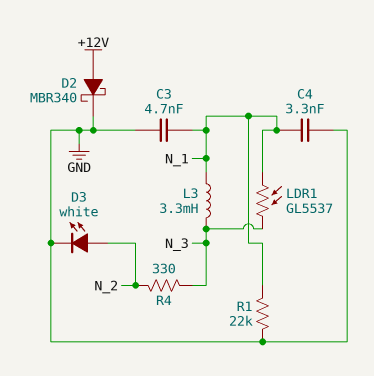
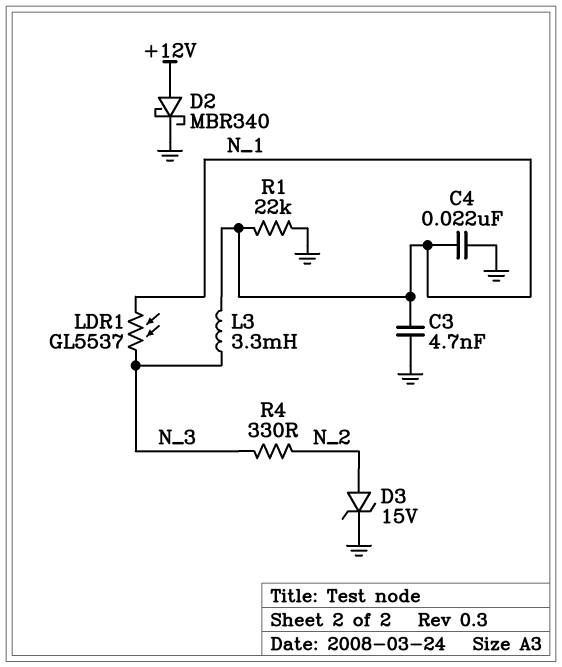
C4: 3.3nF (GND, N_1) -> 22nF (GND, N_1)
D3: LED white (A N_2, K GND) -> zener 15V (A N_2, K GND)

